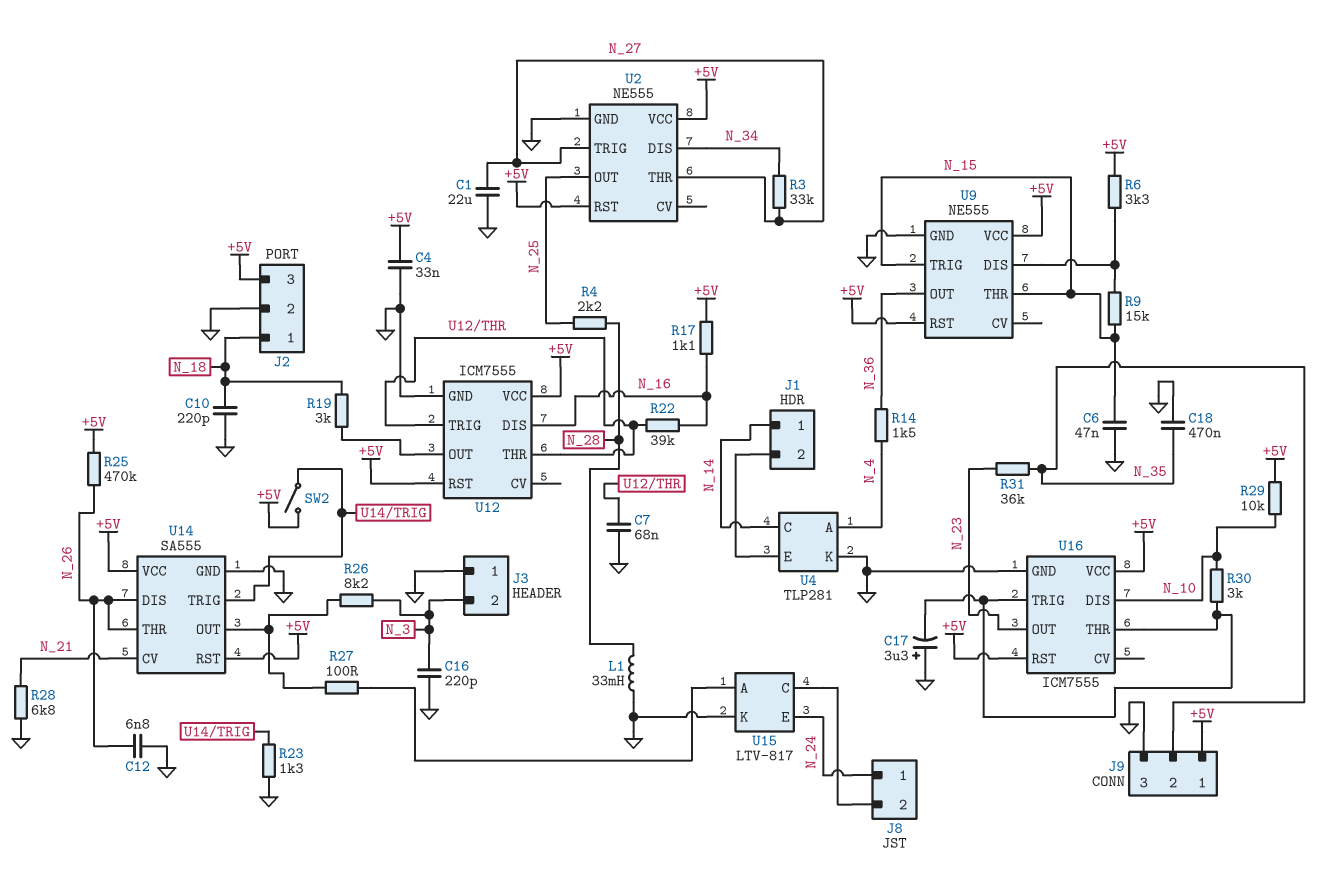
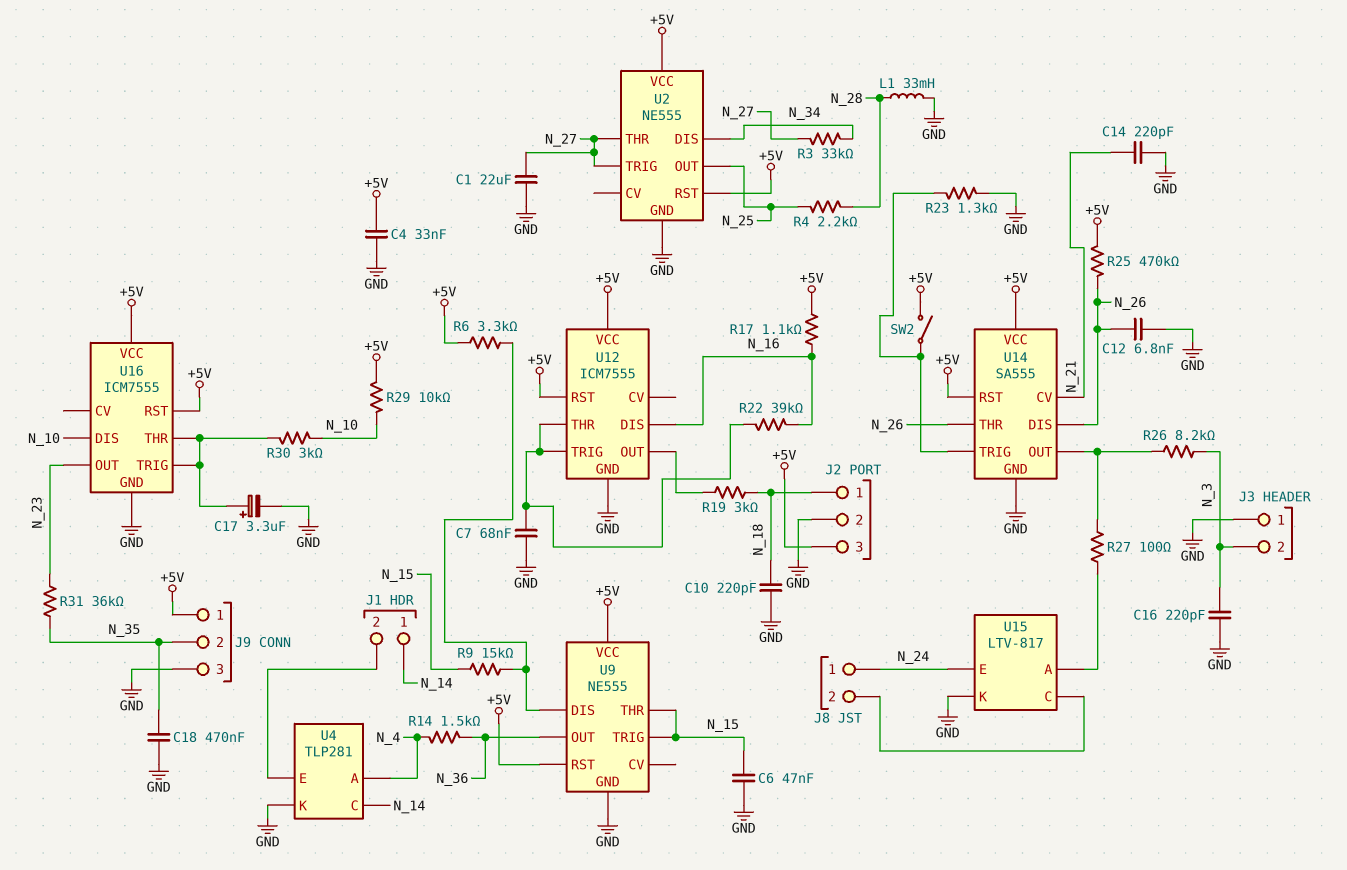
C14: none -> 220pF (GND, N_21)
C17: 3.3uF (plus GND, minus U16/THR) -> 3.3uF (plus U16/THR, minus GND)
R28: 6.8k (GND, N_21) -> none

